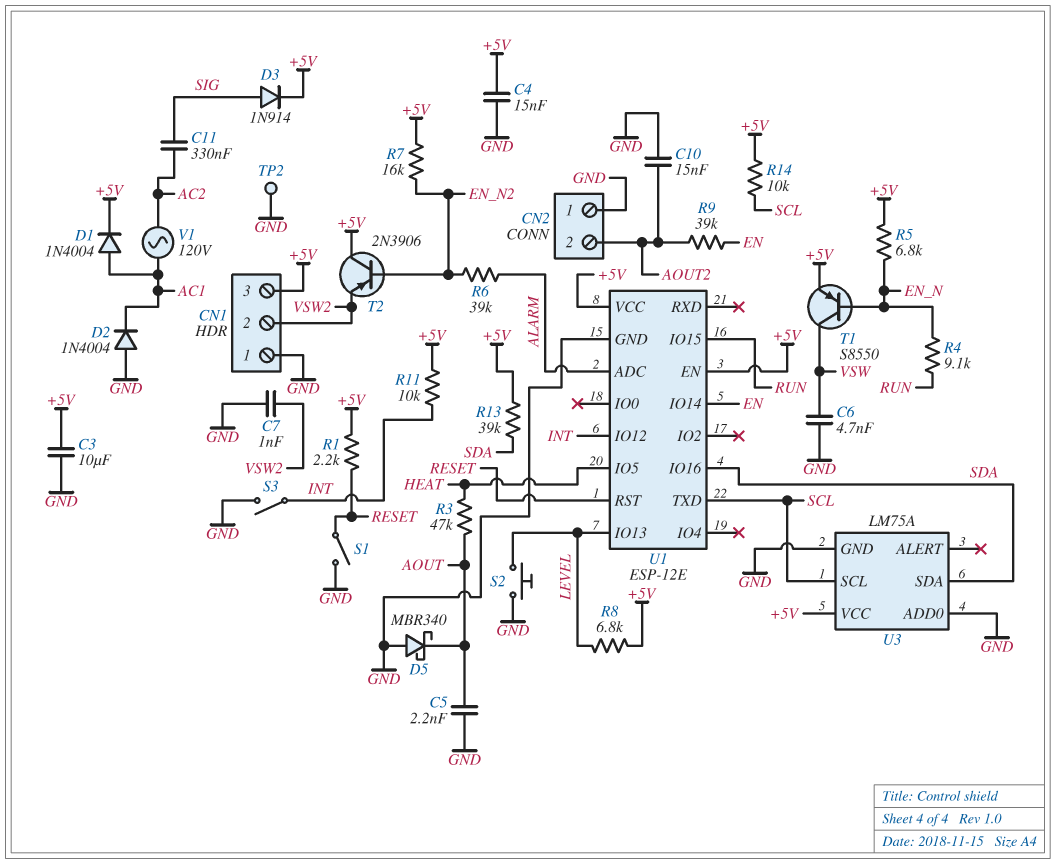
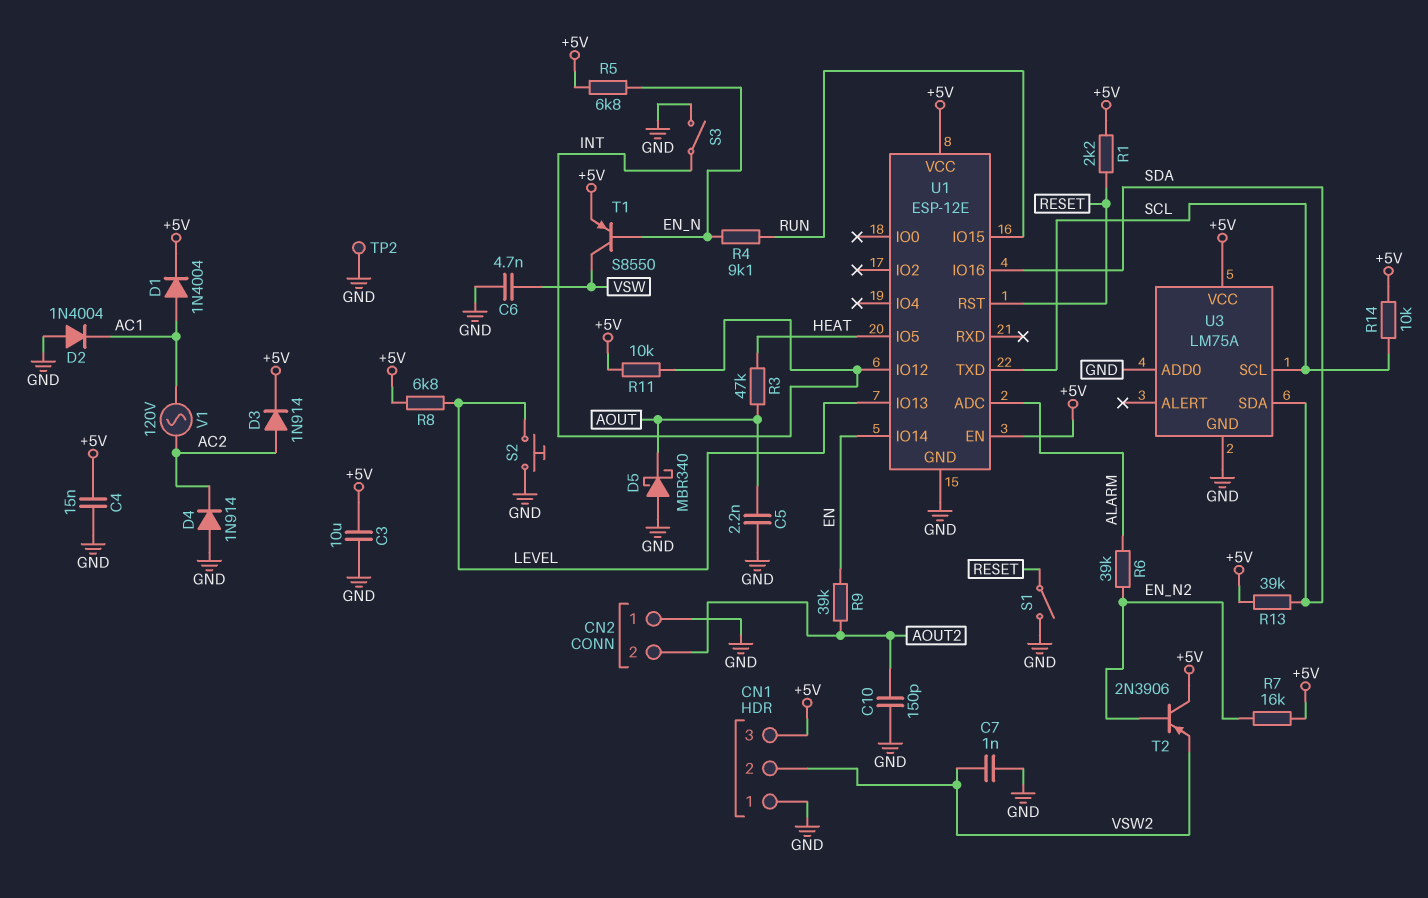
C10: 15nF (AOUT2, GND) -> 150pF (AOUT2, GND)
C11: 330nF (AC2, SIG) -> none
D3: diode 1N914 (A SIG, K +5V) -> diode 1N914 (A AC2, K +5V)
D4: none -> diode 1N914 (A GND, K AC2)

